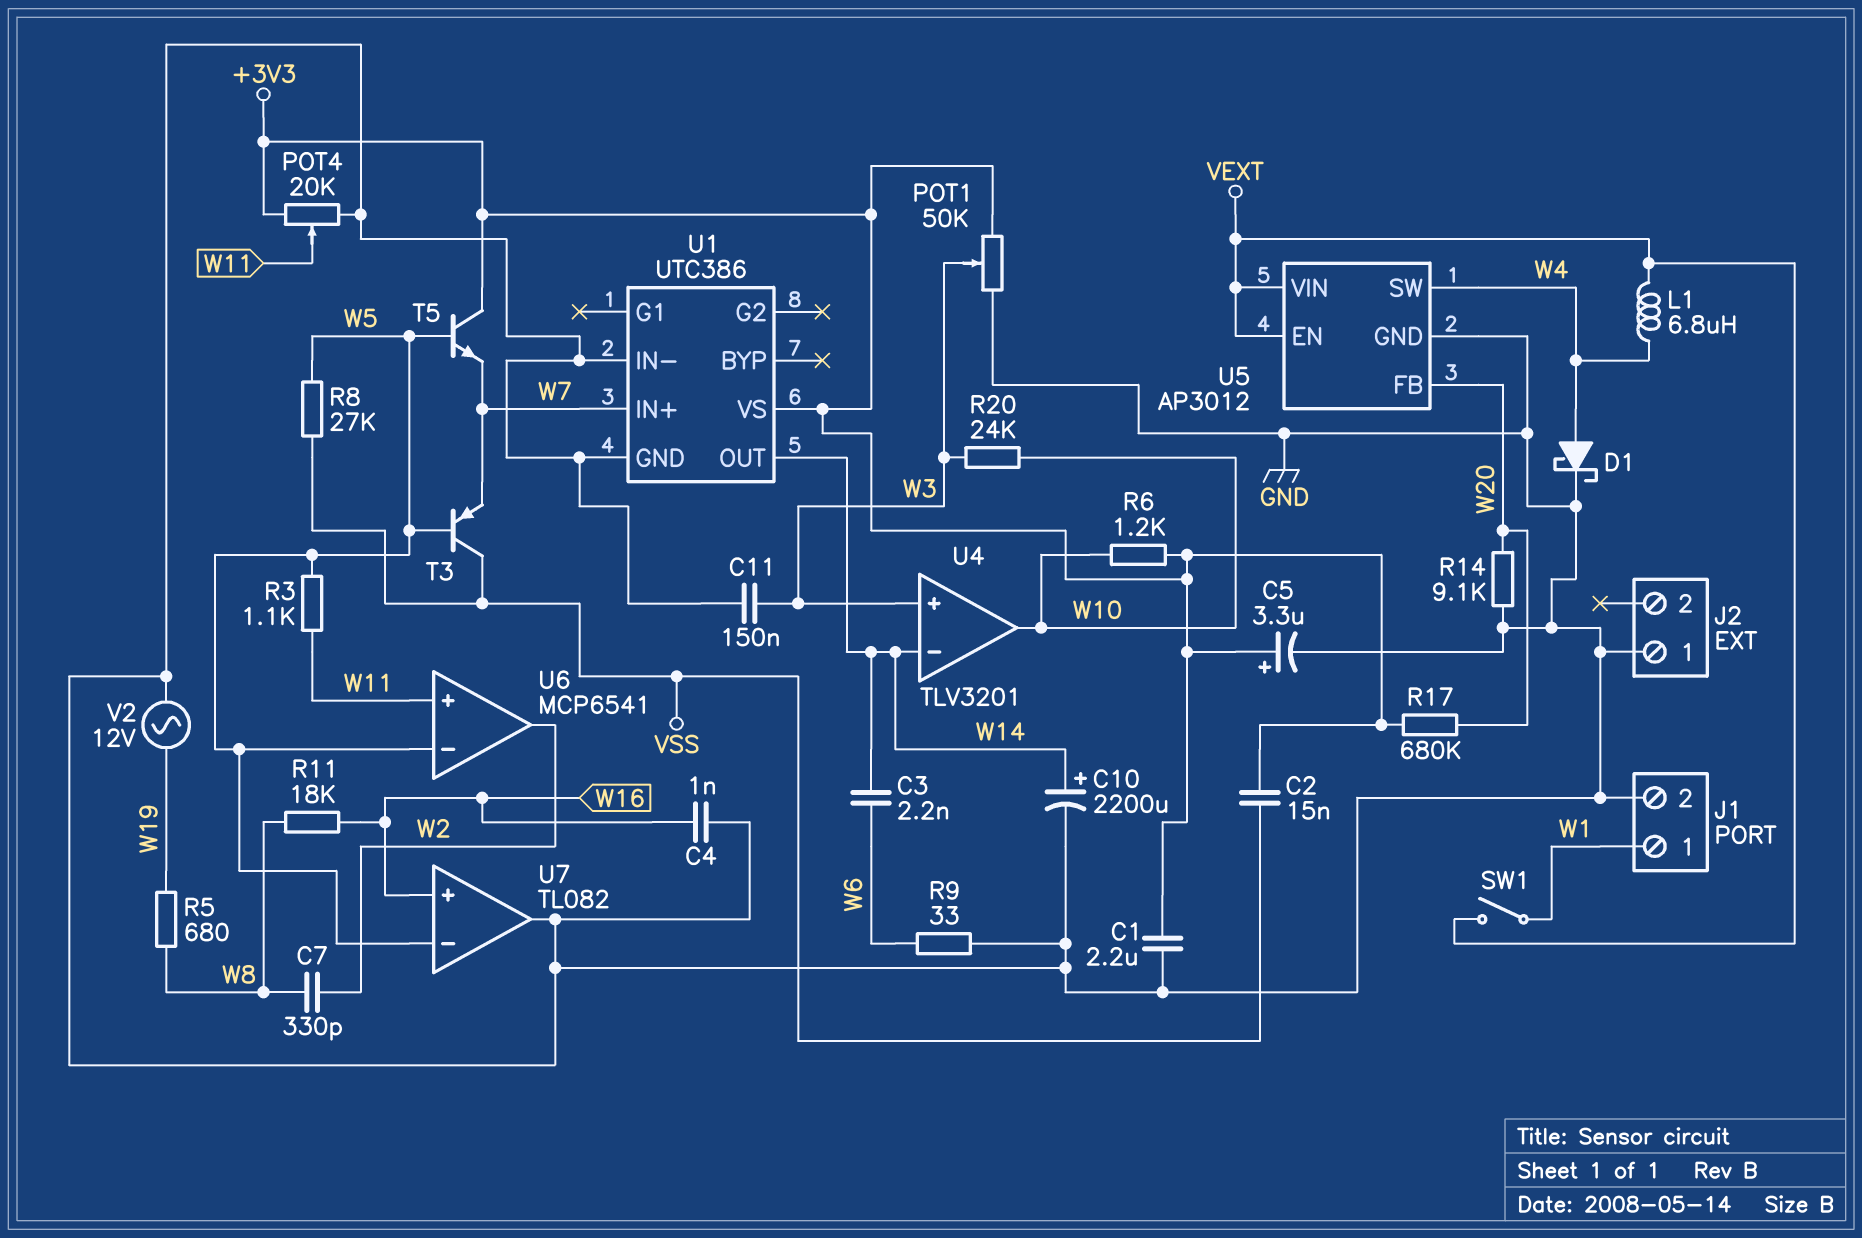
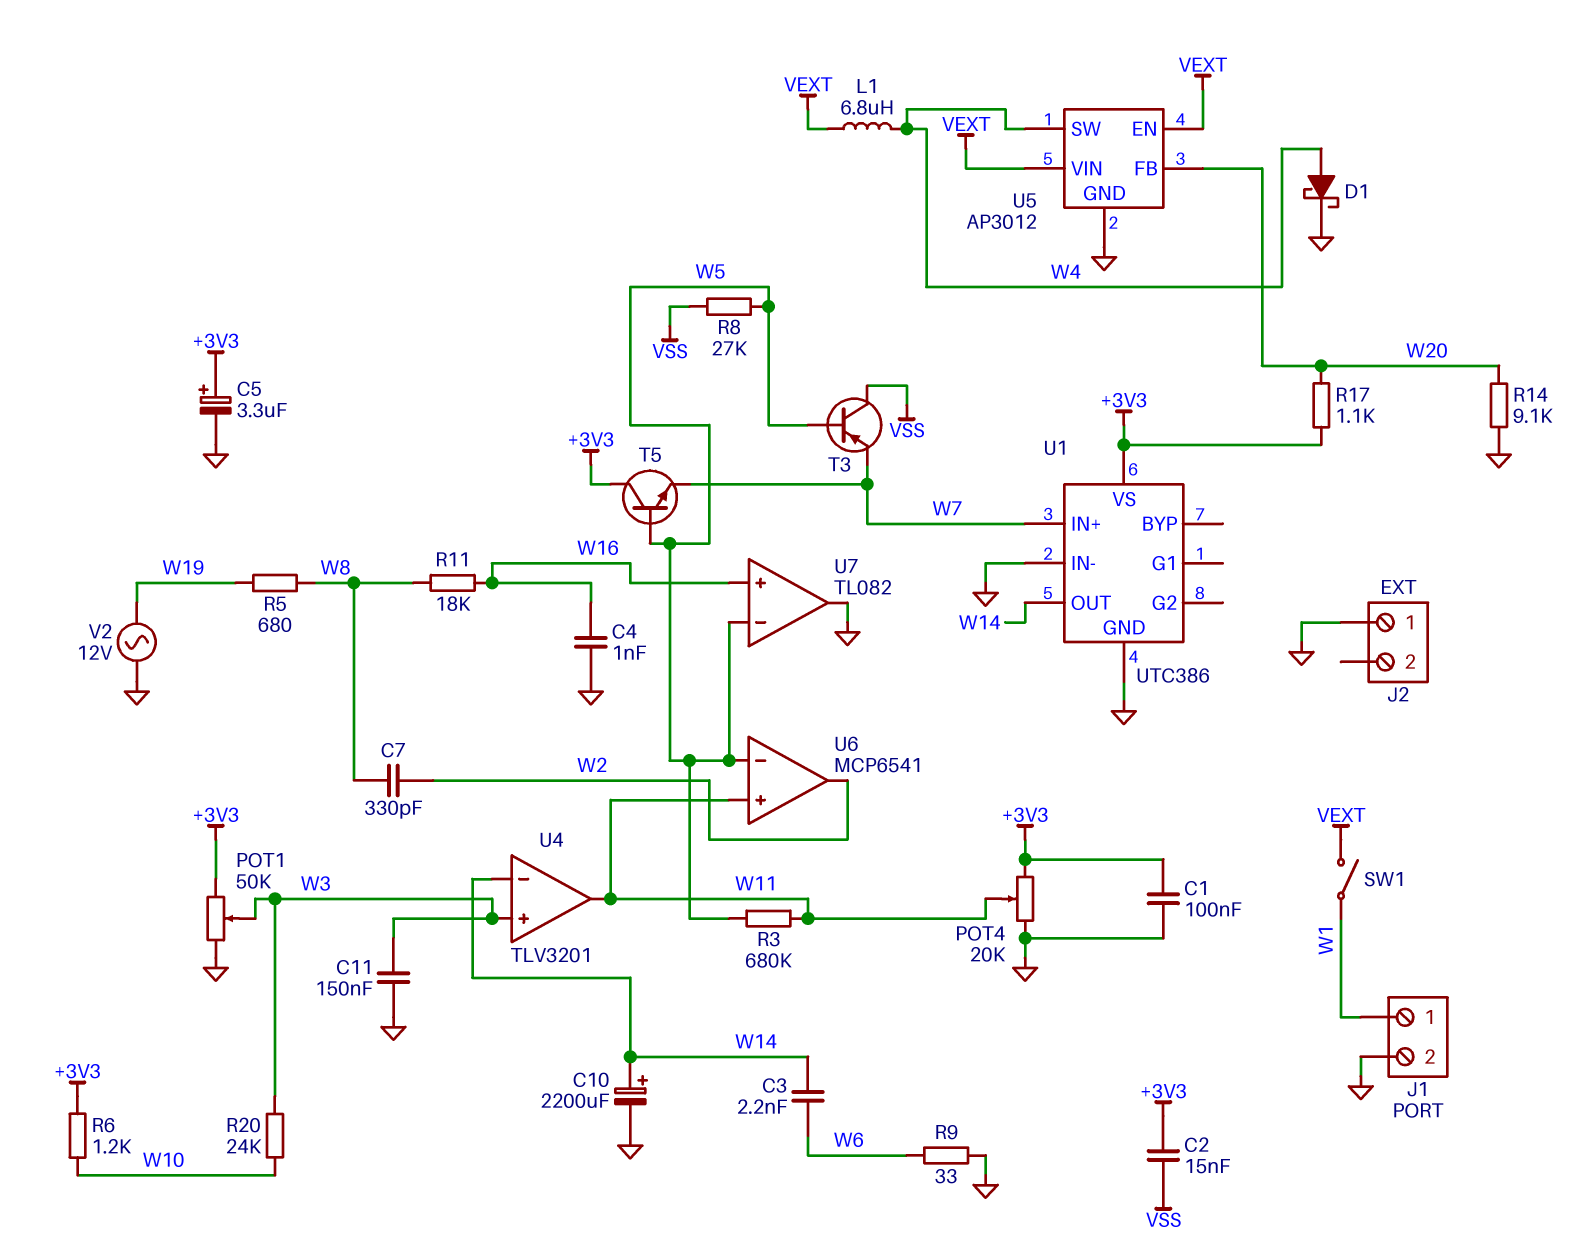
C1: 2.2uF (+3V3, GND) -> 100nF (+3V3, GND)
R3: 1.1k (W5, W11) -> 680k (W5, W11)
R17: 680k (+3V3, W20) -> 1.1k (+3V3, W20)
U4 pin out: W10 -> W11

